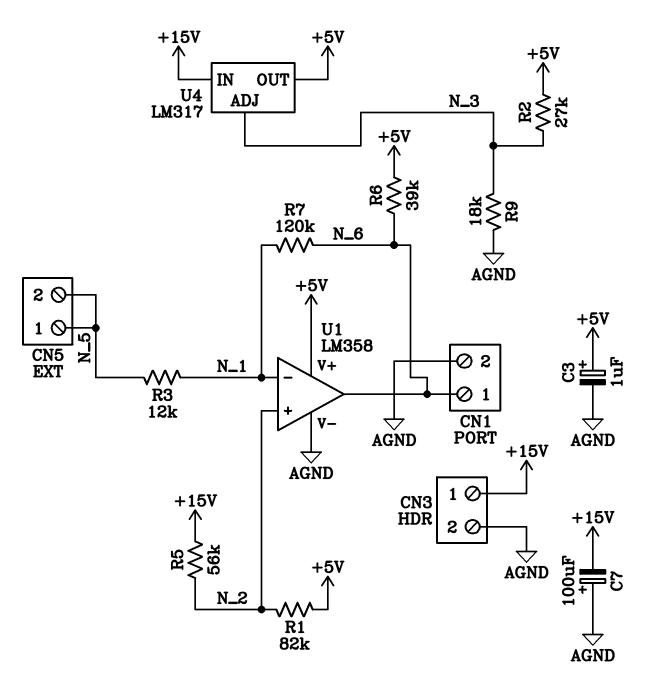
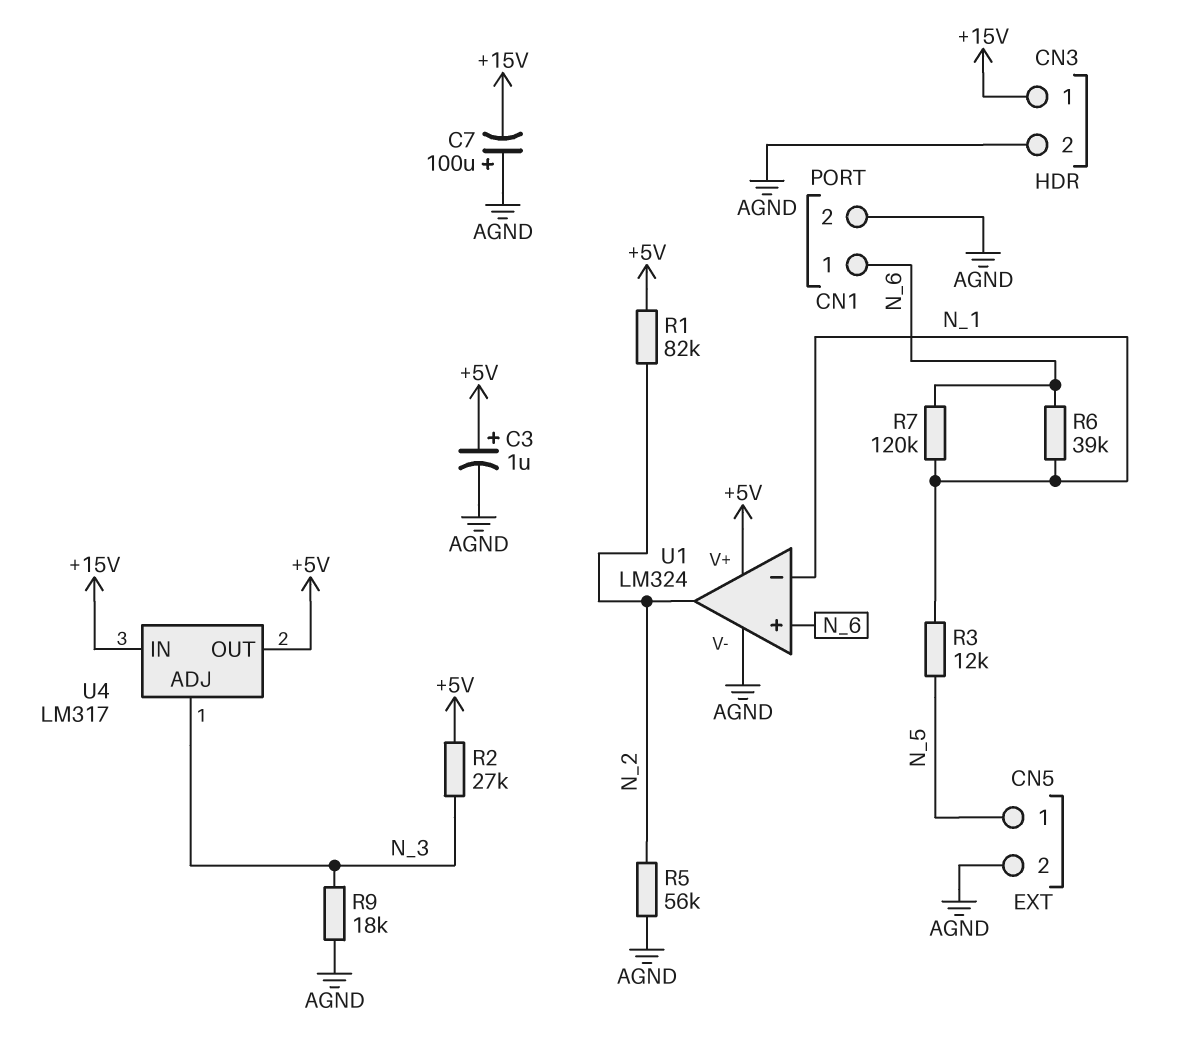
CN5 pin 2: N_5 -> AGND
R5: 56k (+15V, N_2) -> 56k (AGND, N_2)
R6: 39k (+5V, N_6) -> 39k (N_1, N_6)
U1: LM358 -> LM324
U1 pin in+: N_2 -> N_6
U1 pin out: N_6 -> N_2

